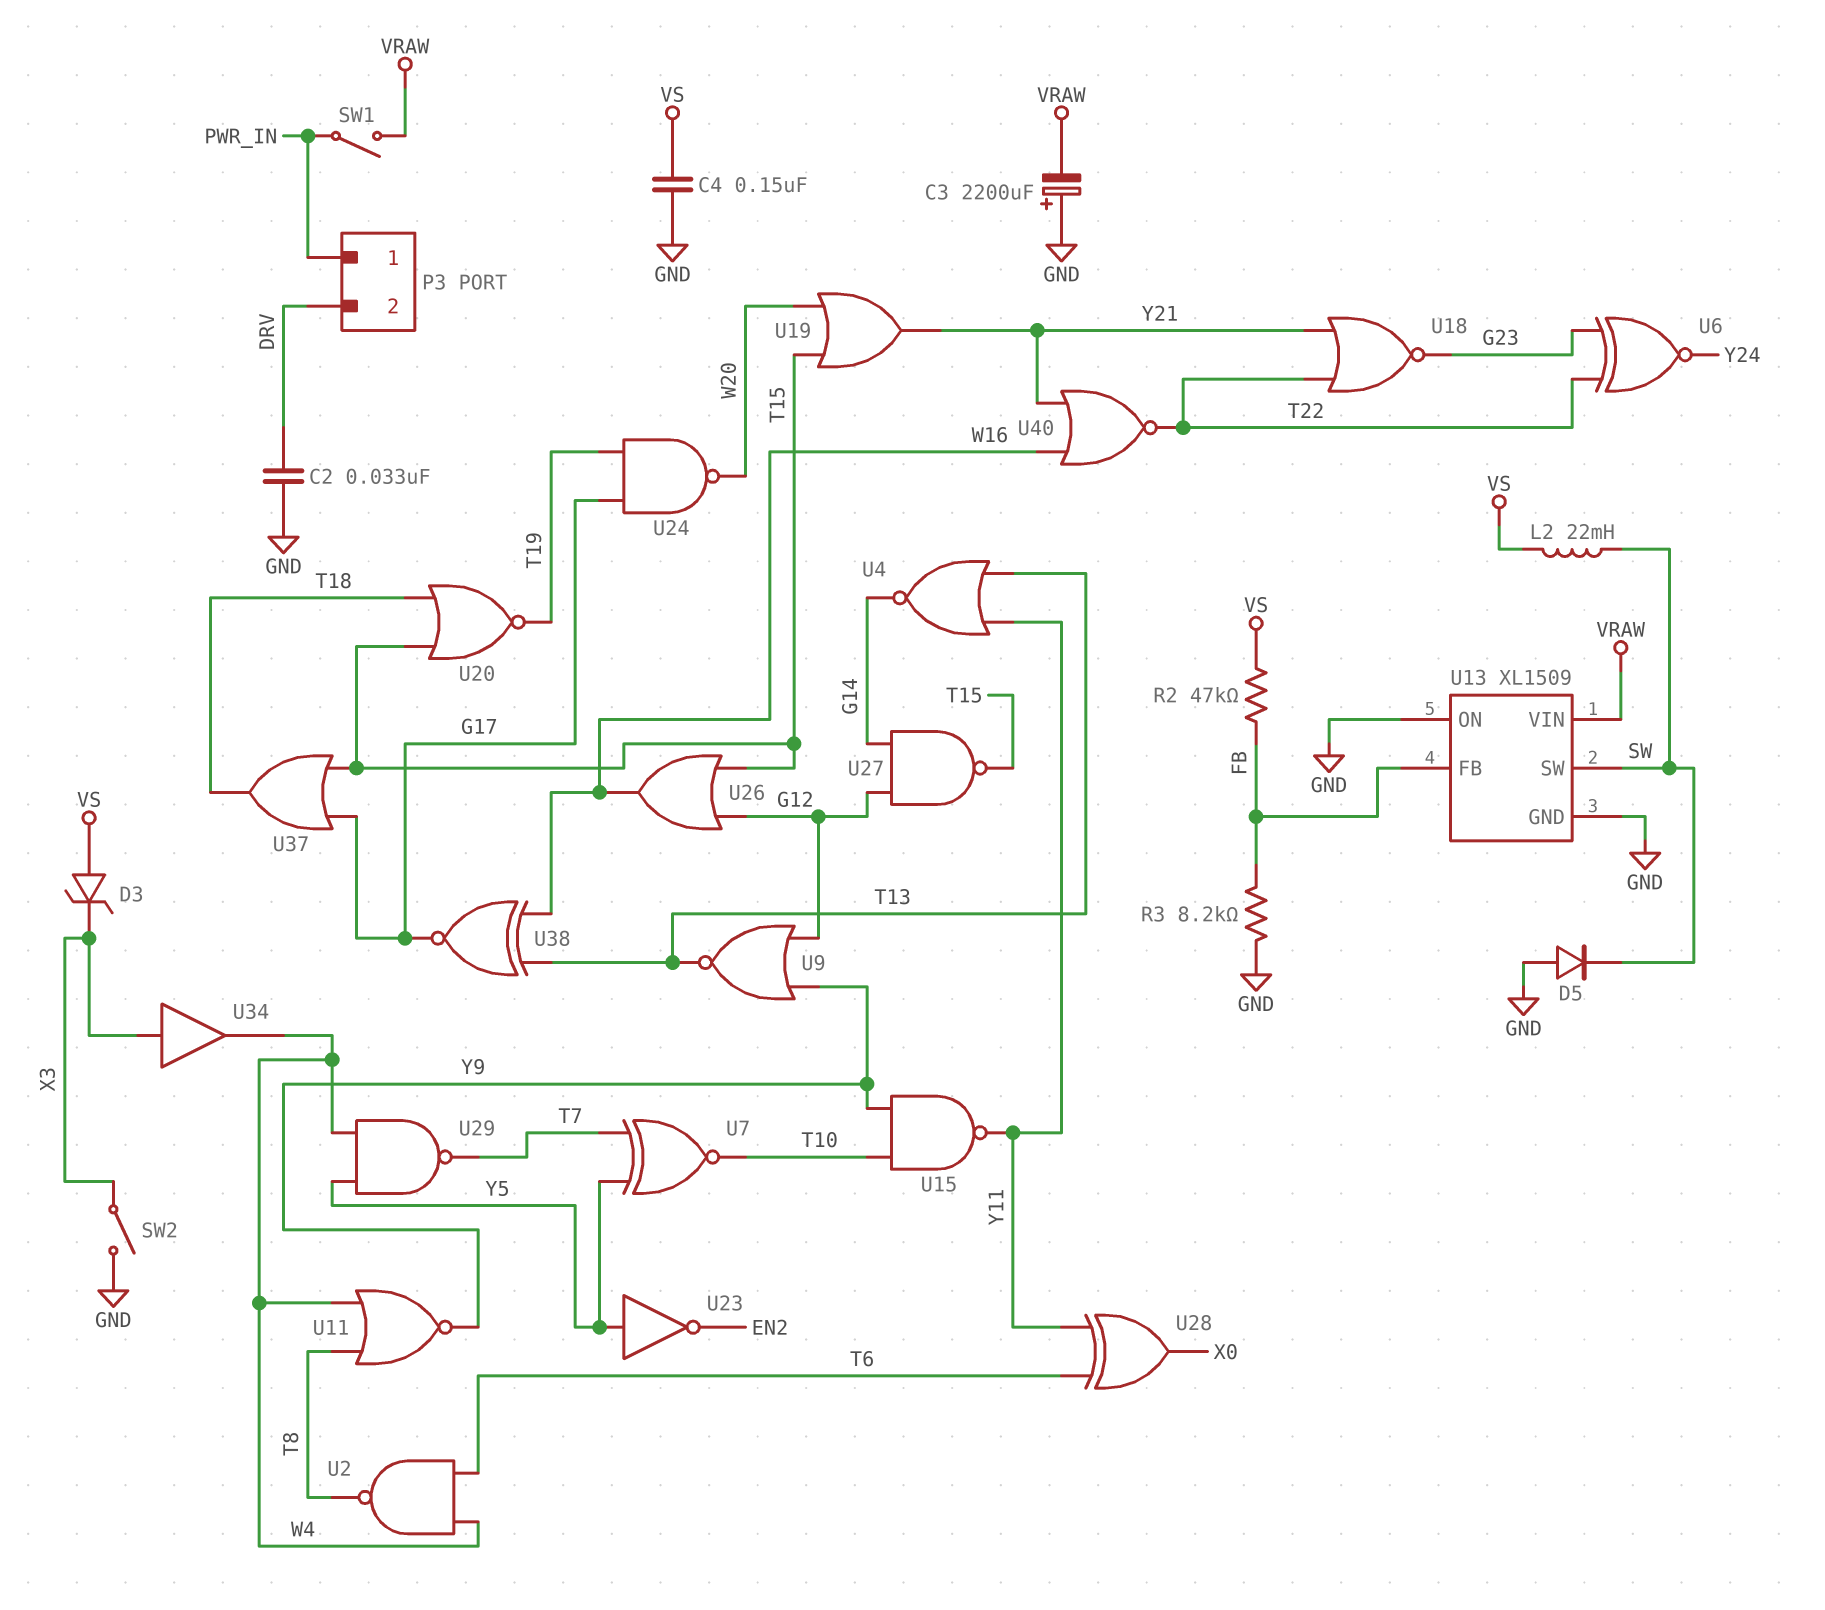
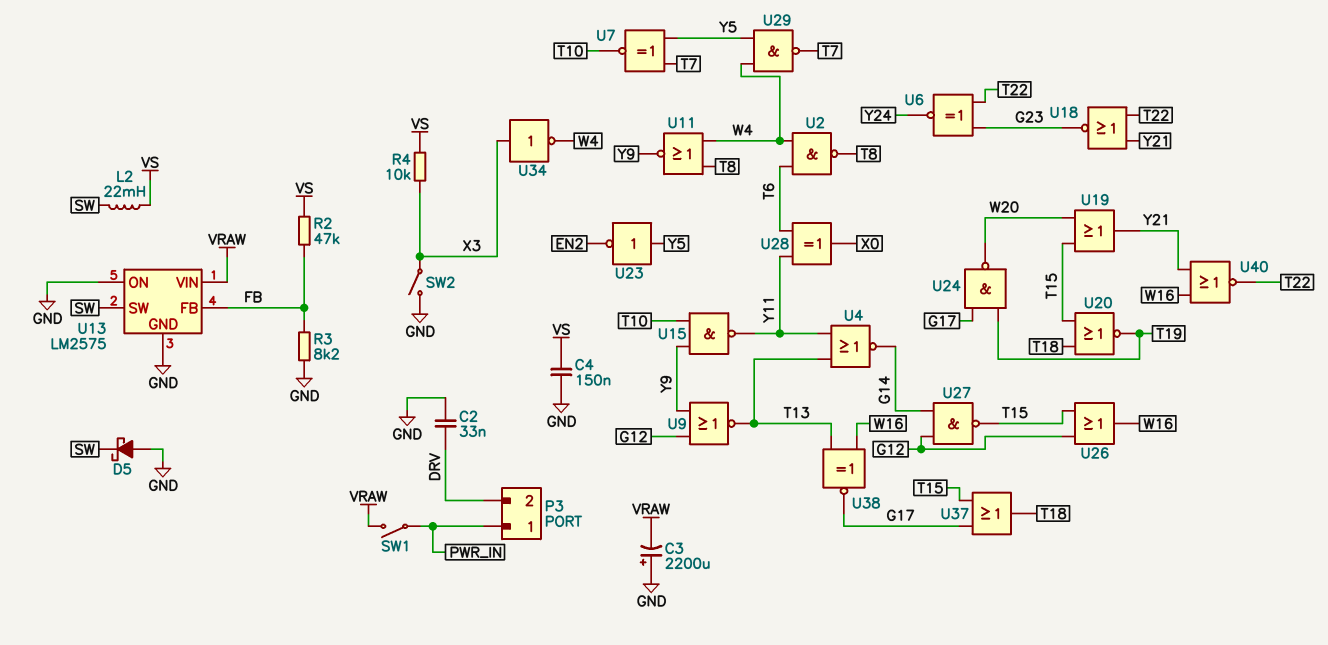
D3: zener (A VS, K X3) -> none
D5: diode (A GND, K SW) -> schottky (A GND, K SW)
R4: none -> 10k (VS, X3)
U13: XL1509 -> LM2575
U34: buffer (in X3, out W4) -> NOT (in X3, out W4)

